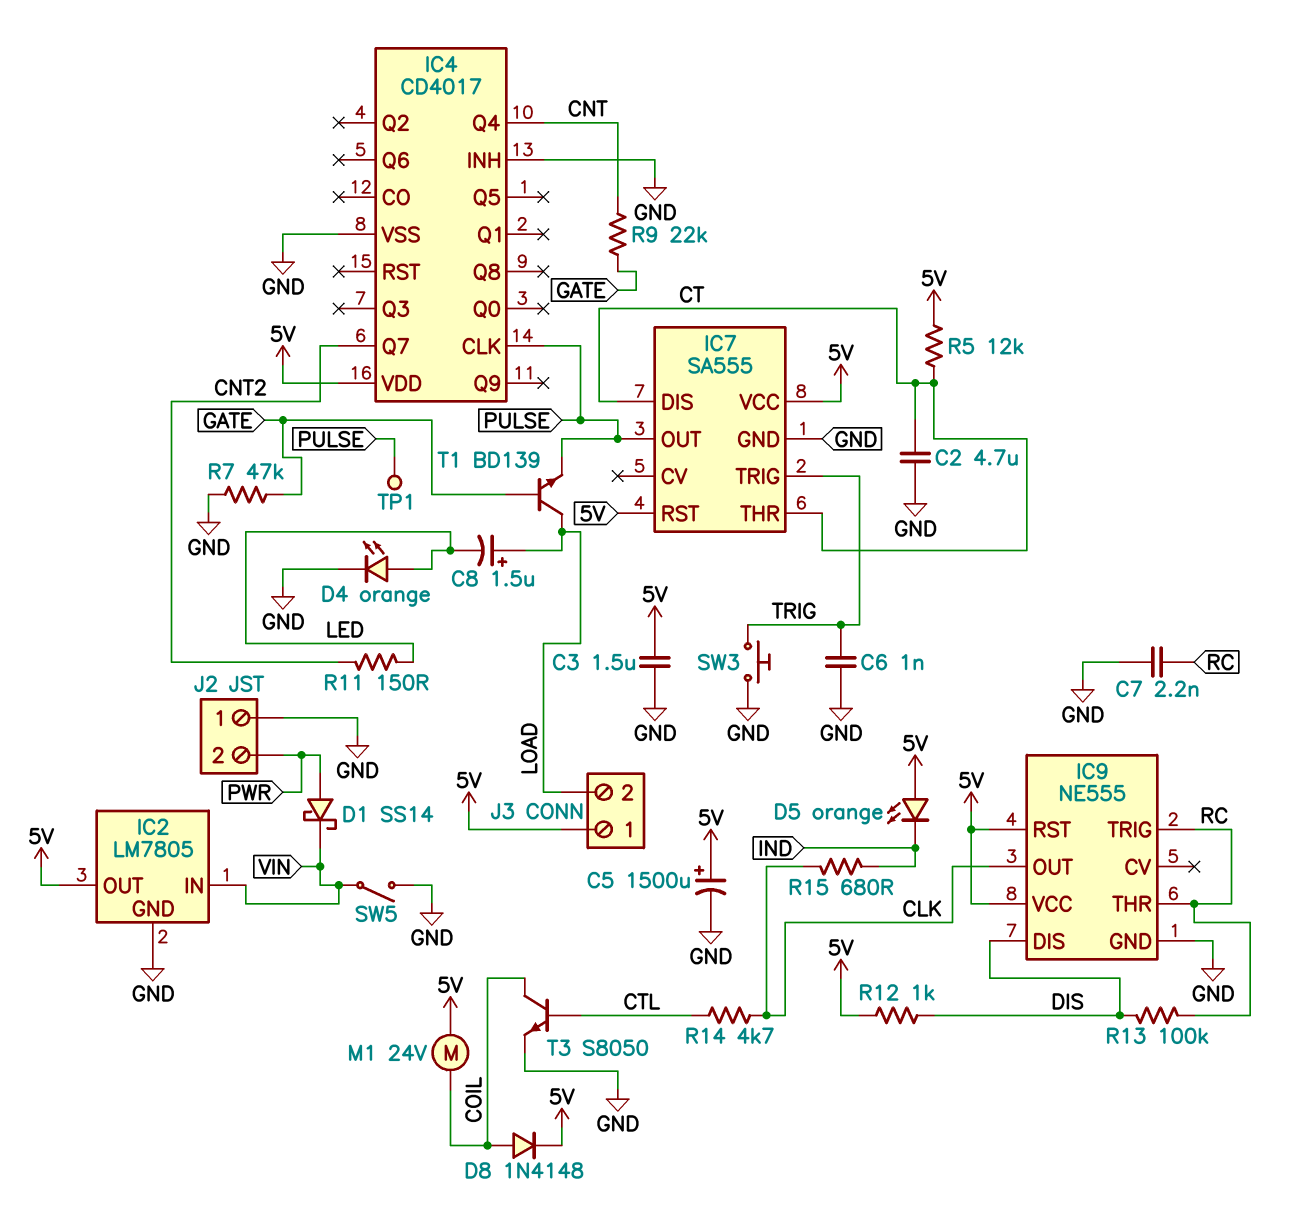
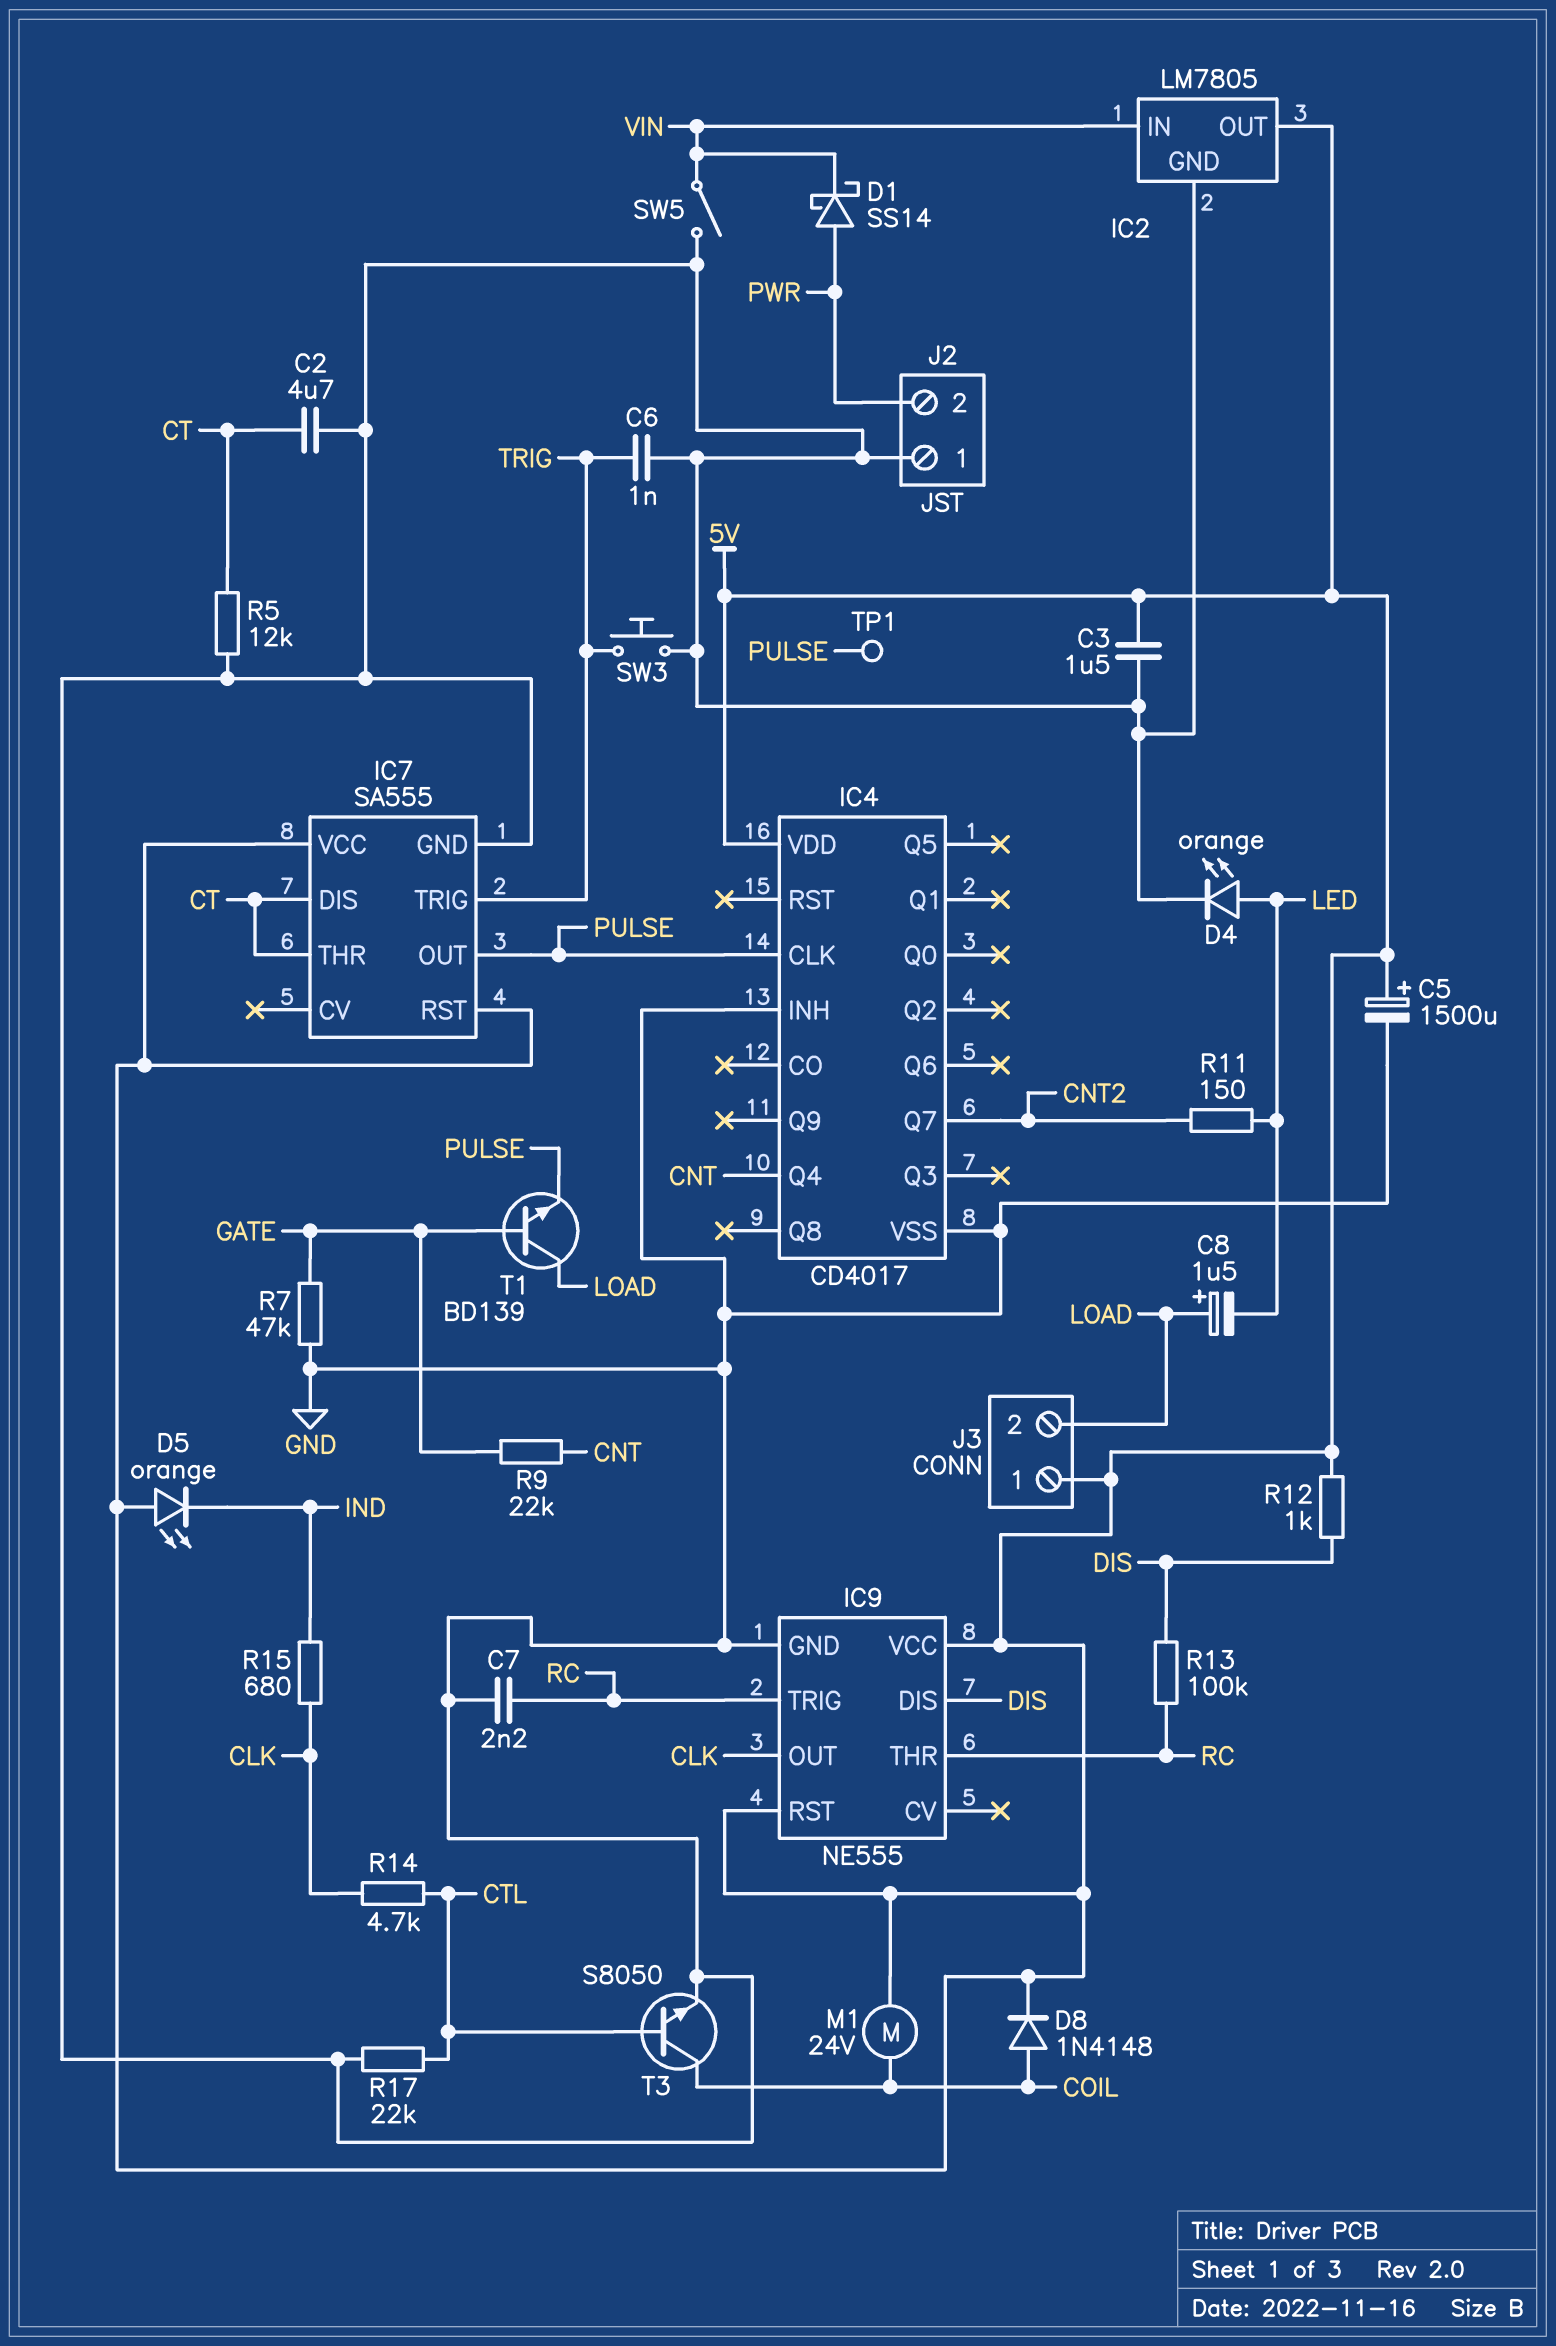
R5: 12k (5V, CT) -> 12k (CT, GND)
R17: none -> 22k (CTL, GND)

